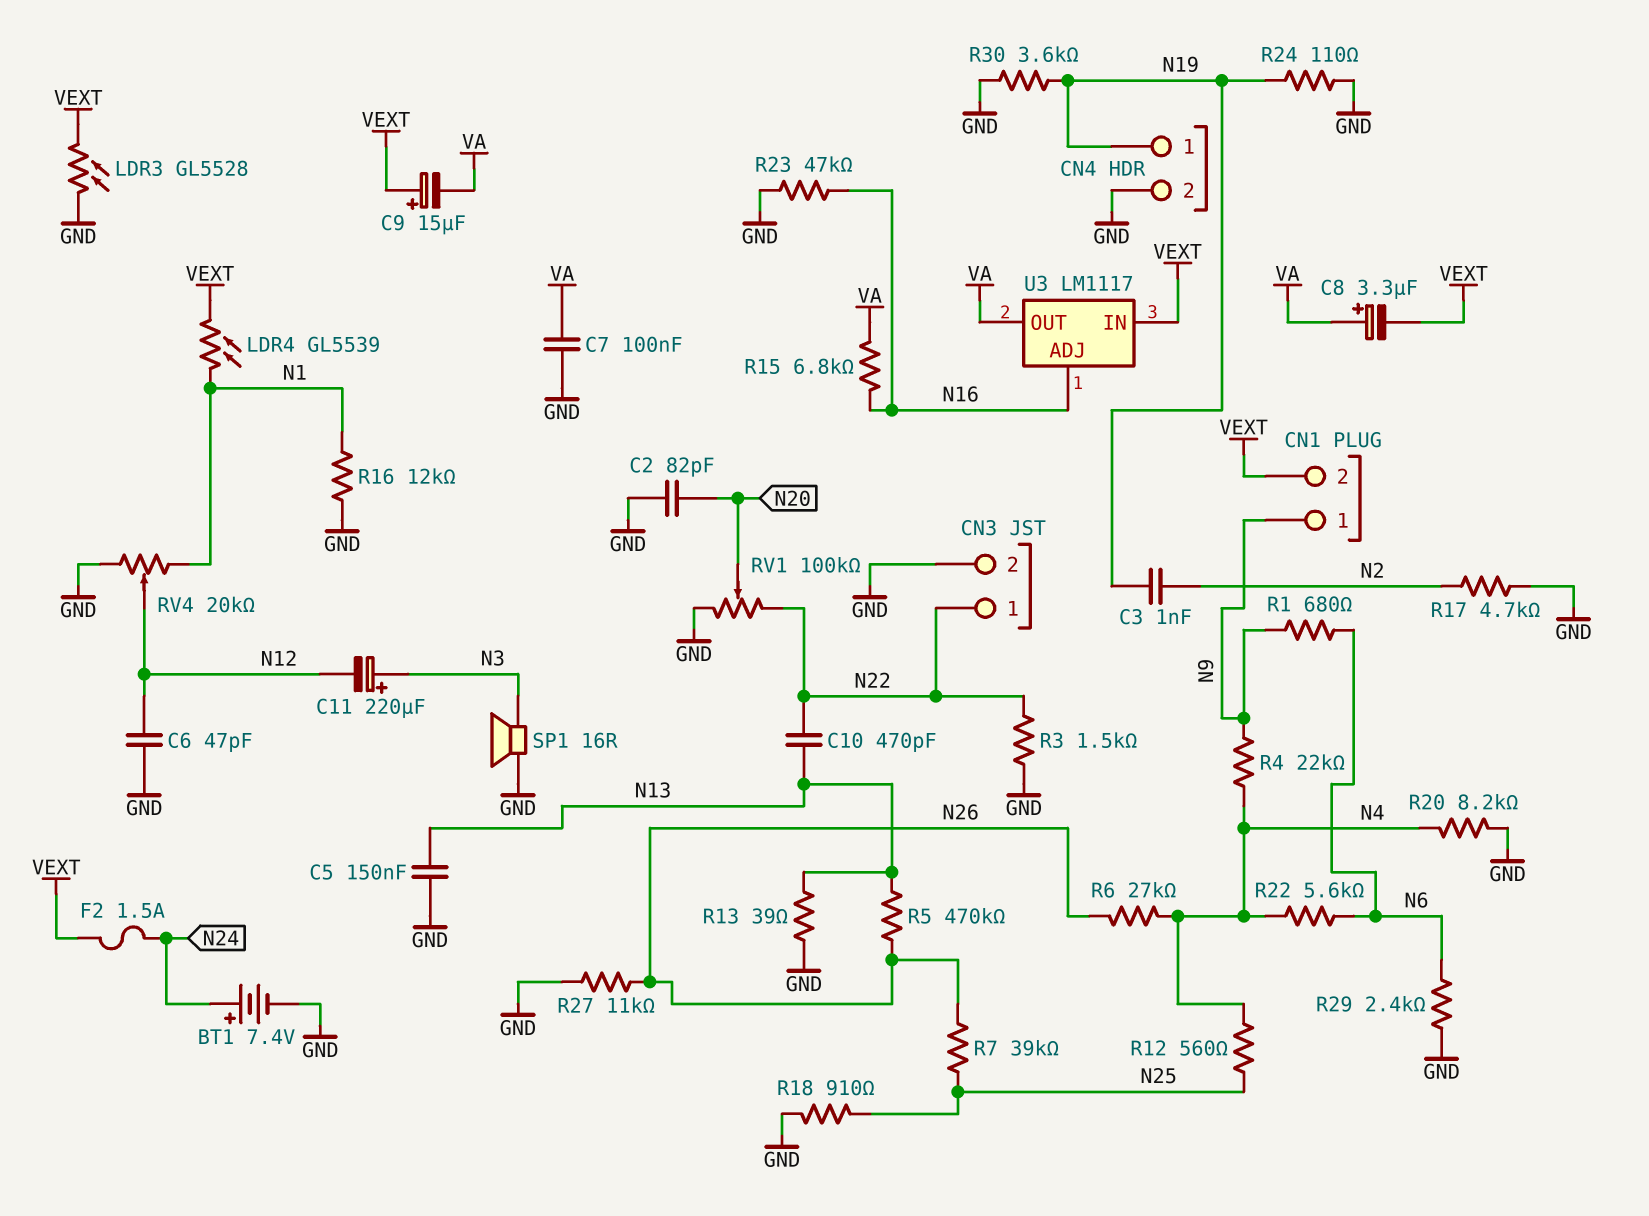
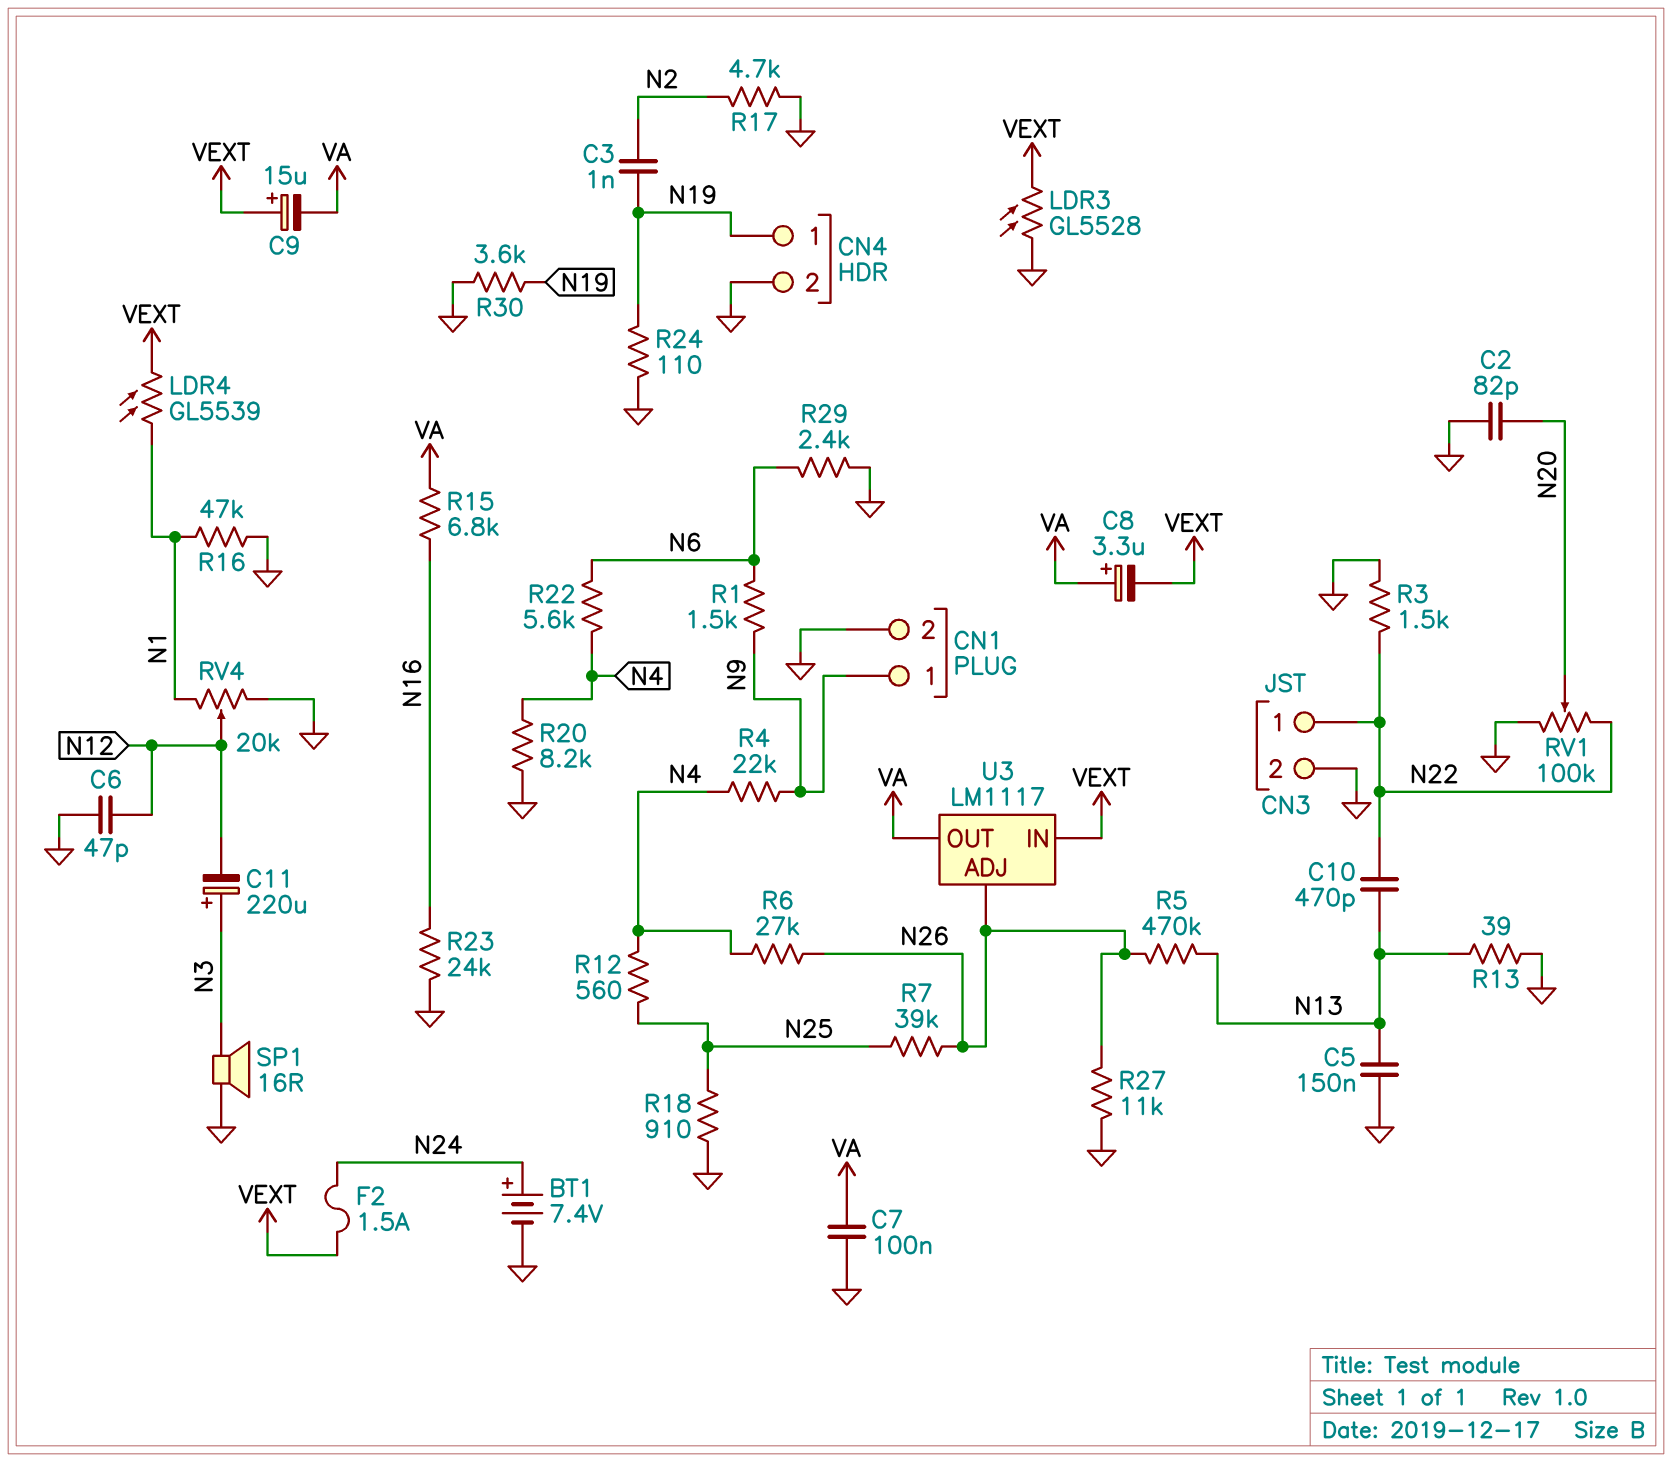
CN1 pin 2: VEXT -> GND
R1: 680 (N6, N9) -> 1.5k (N6, N9)
R16: 12k (GND, N1) -> 47k (GND, N1)
R23: 47k (GND, N16) -> 24k (GND, N16)
U3 pin ADJ: N16 -> N26

